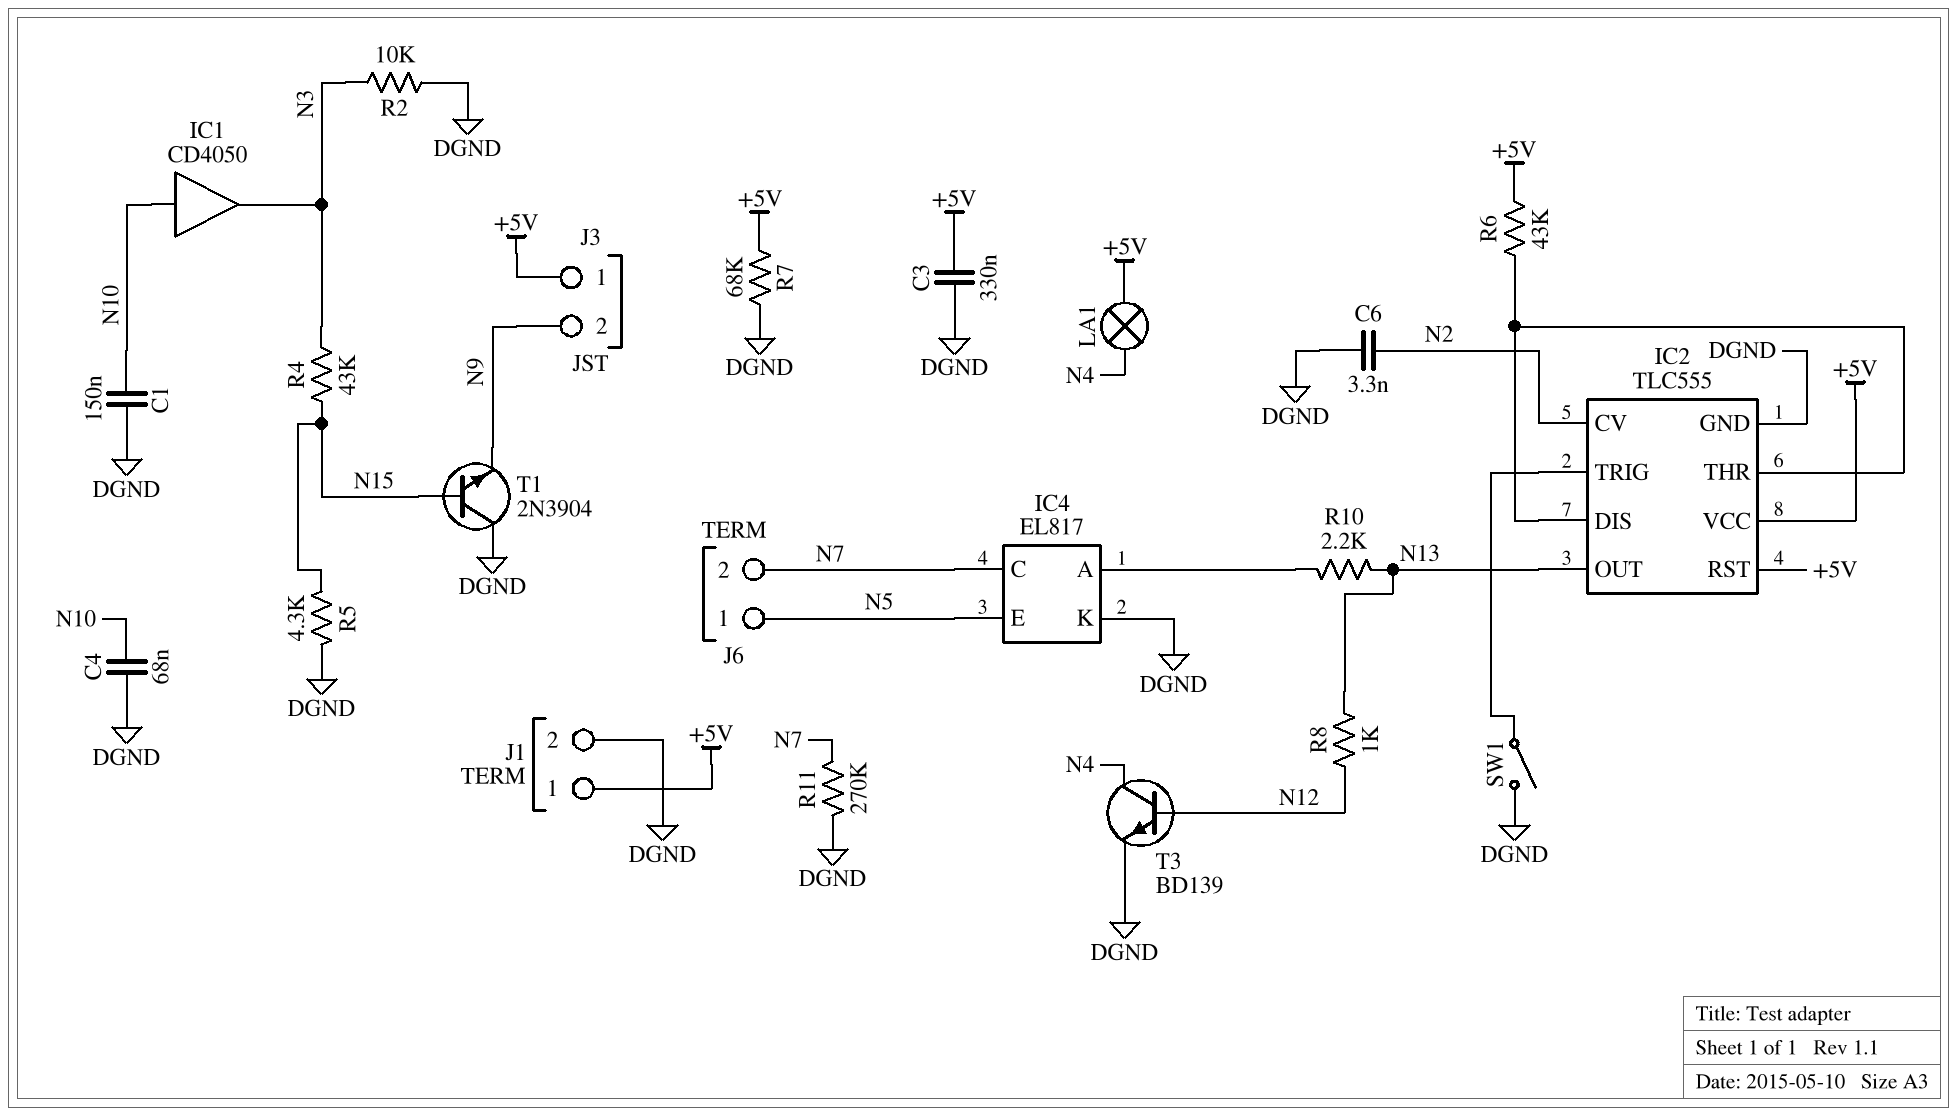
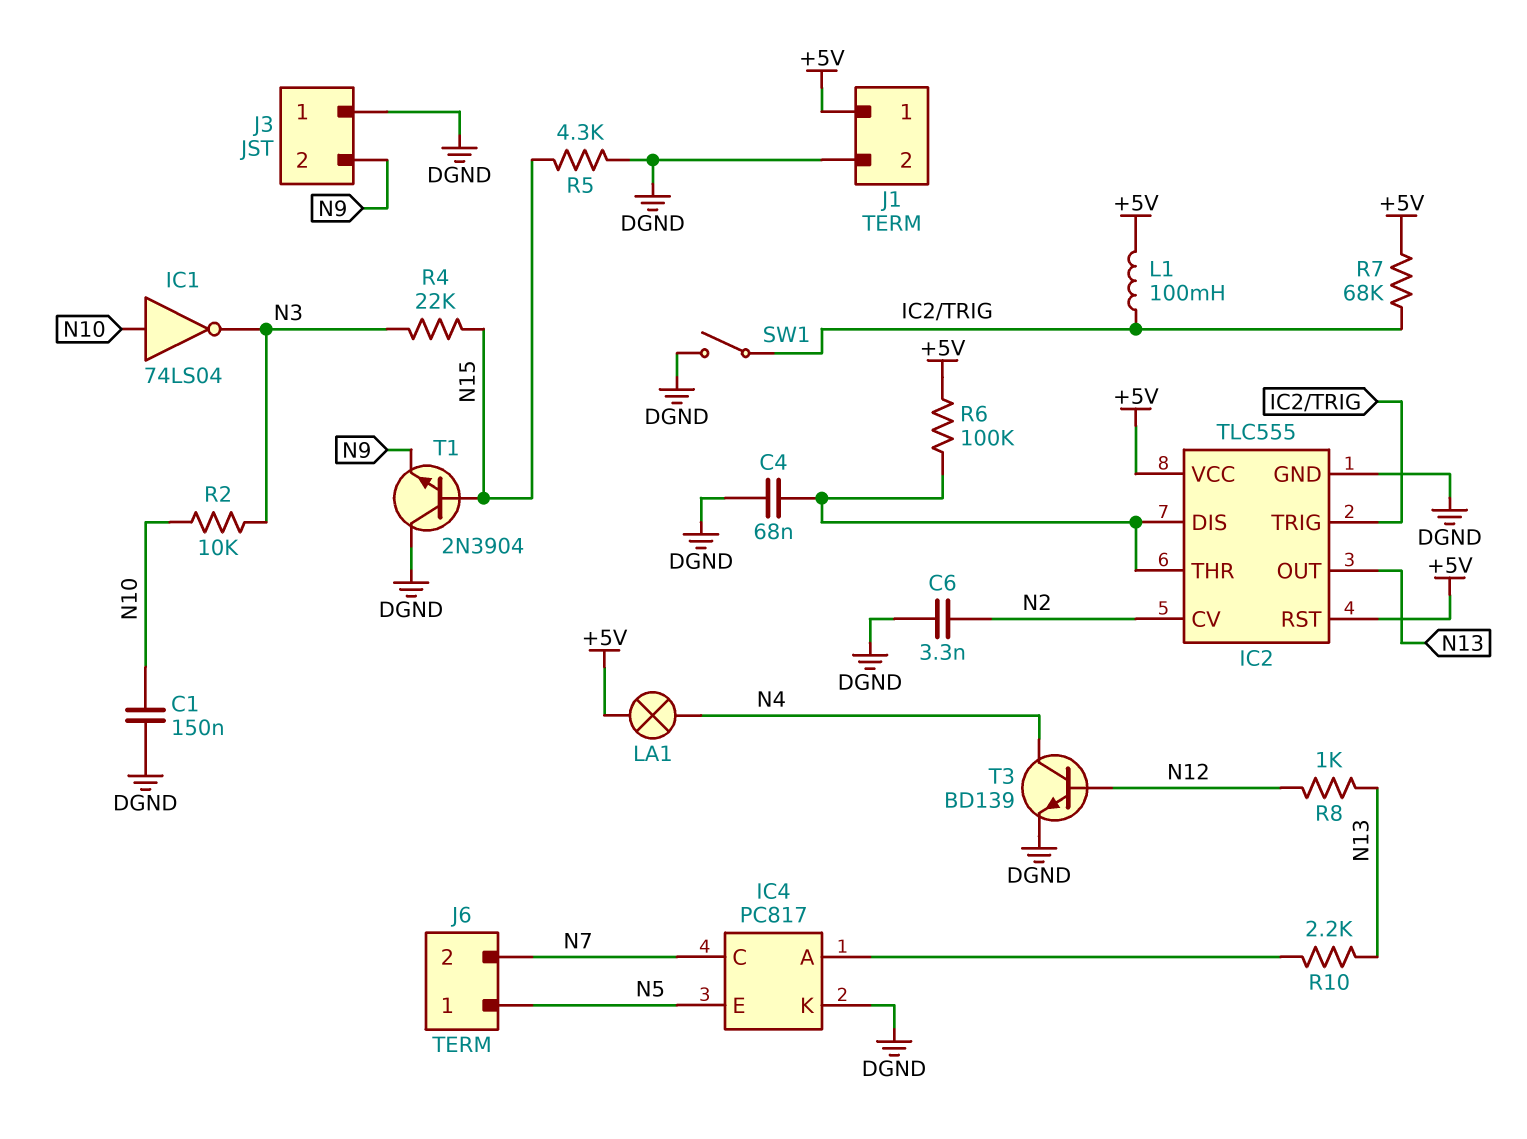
C3: 330nF (+5V, DGND) -> none
C4: 68nF (DGND, N10) -> 68nF (DGND, IC2/DIS)
IC1: buffer CD4050 (in N10, out N3) -> NOT 74LS04 (in N10, out N3)
IC4: EL817 -> PC817
J3 pin 1: +5V -> DGND
L1: none -> 100mH (+5V, IC2/TRIG)
R2: 10k (DGND, N3) -> 10k (N3, N10)
R4: 43k (N3, N15) -> 22k (N3, N15)
R6: 43k (+5V, IC2/DIS) -> 100k (+5V, IC2/DIS)
R7: 68k (+5V, DGND) -> 68k (+5V, IC2/TRIG)
R11: 270k (DGND, N7) -> none

